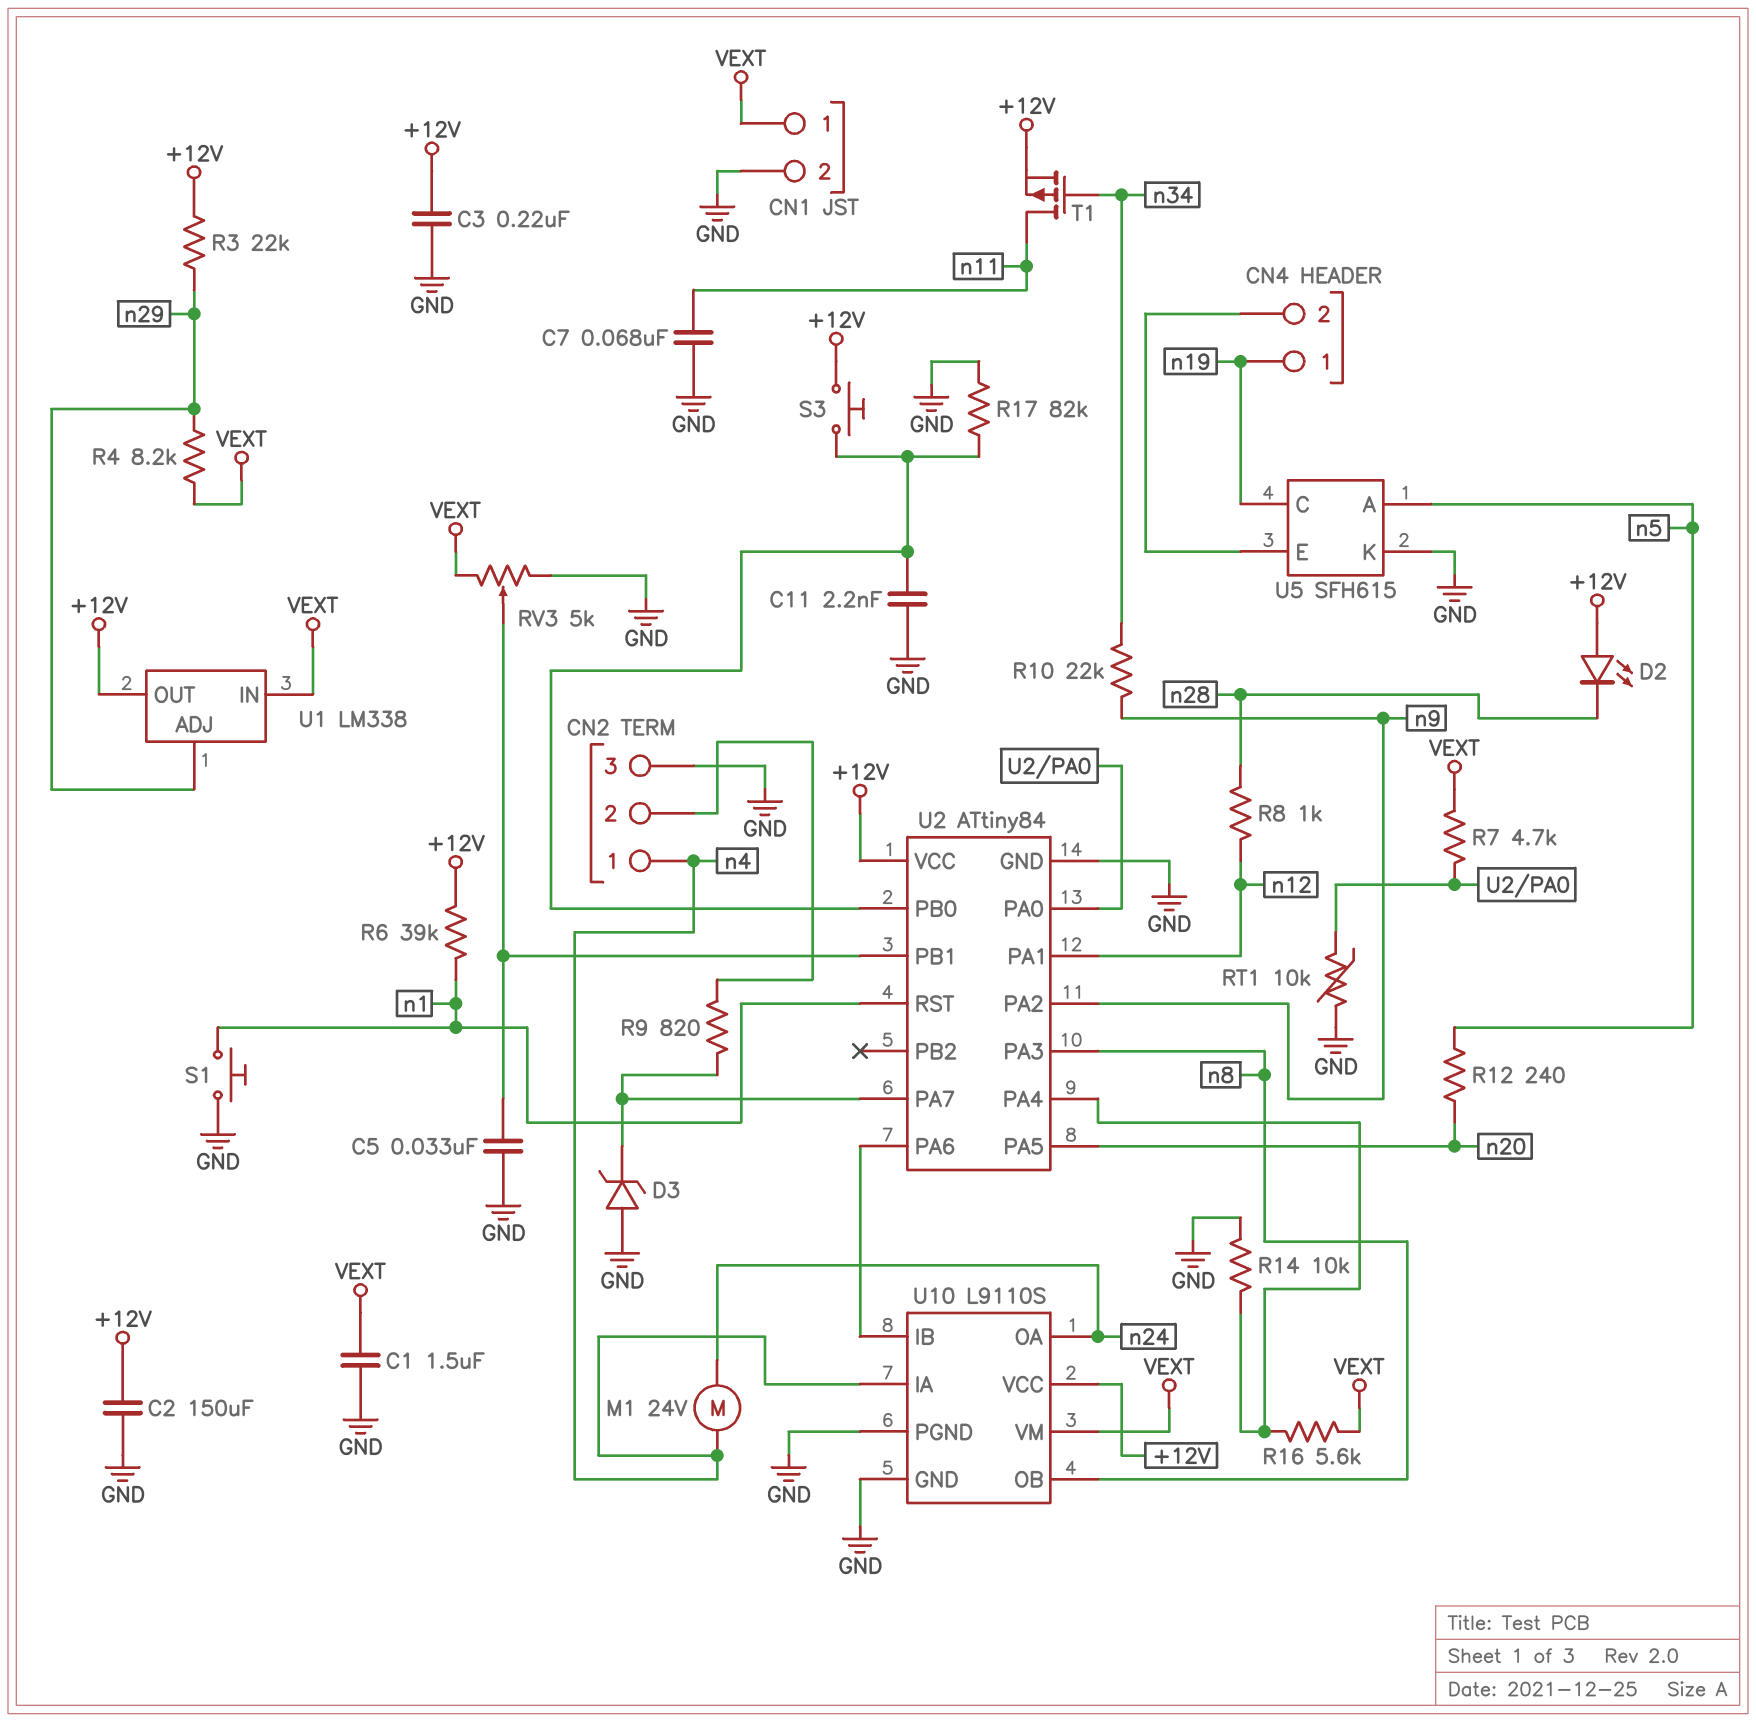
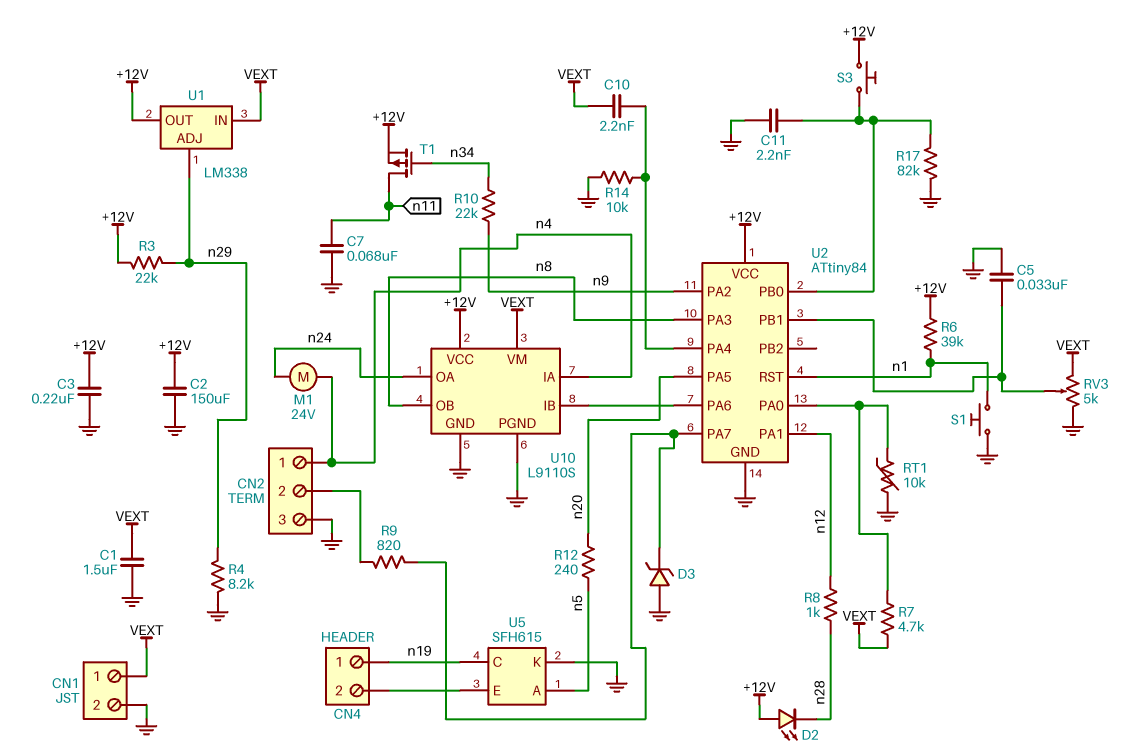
C10: none -> 2.2nF (U2/PA4, VEXT)
R4: 8.2k (VEXT, n29) -> 8.2k (GND, n29)
R16: 5.6k (U2/PA4, VEXT) -> none

